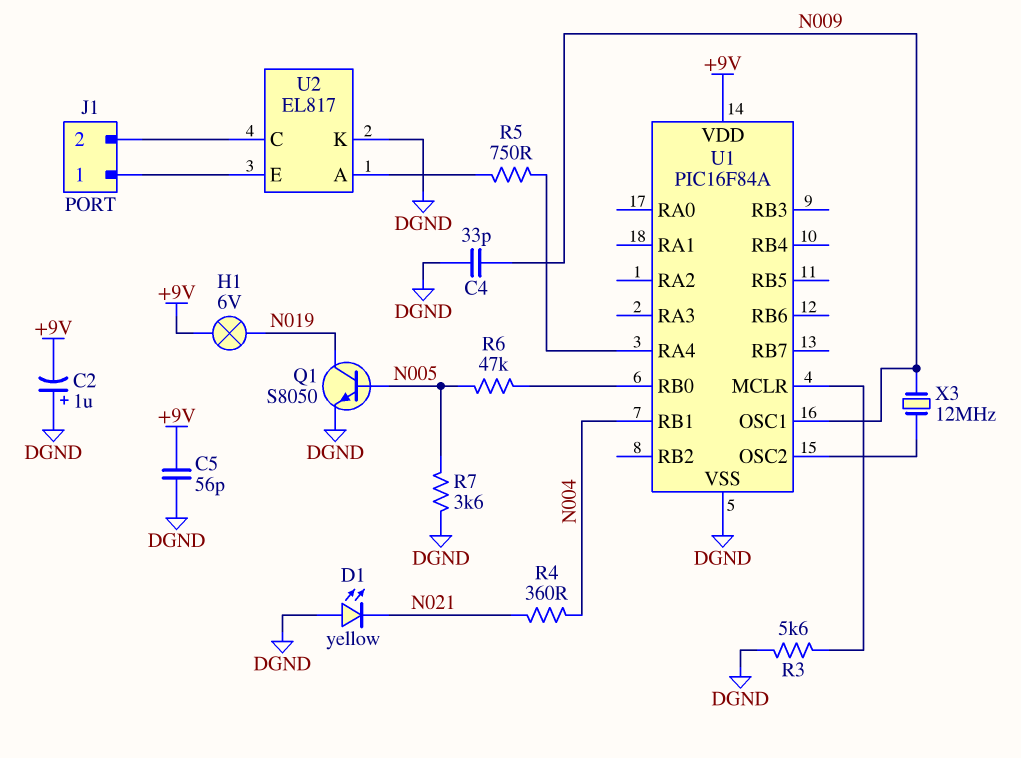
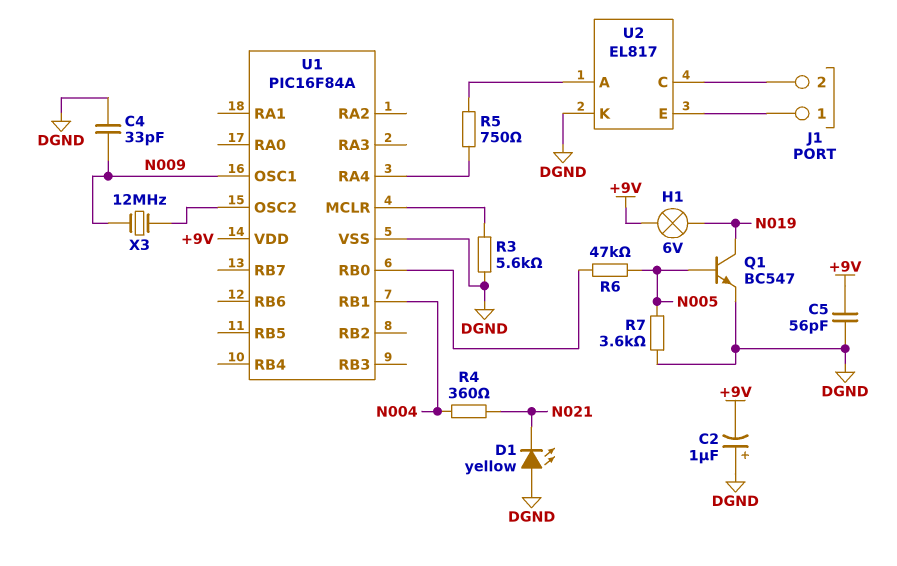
Q1: NPN S8050 (B N005, C N019, E DGND) -> NPN BC547 (B N005, C N019, E DGND)

